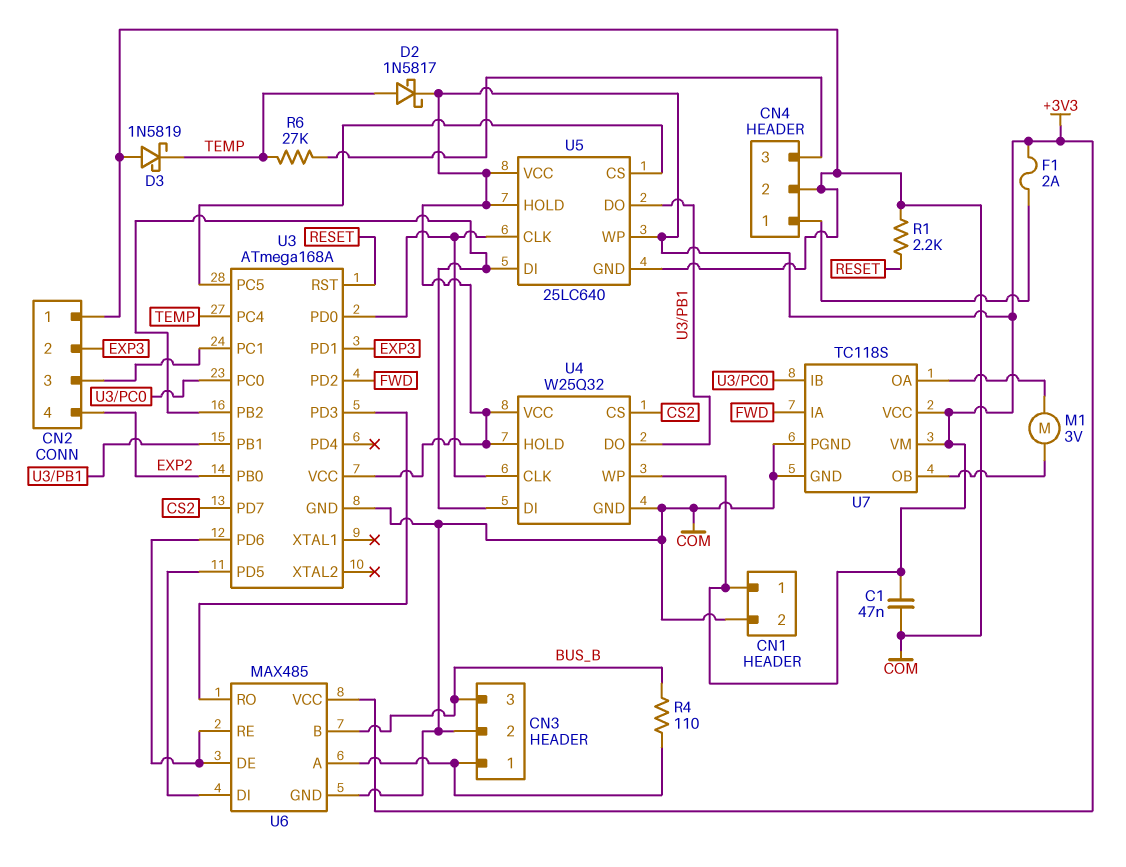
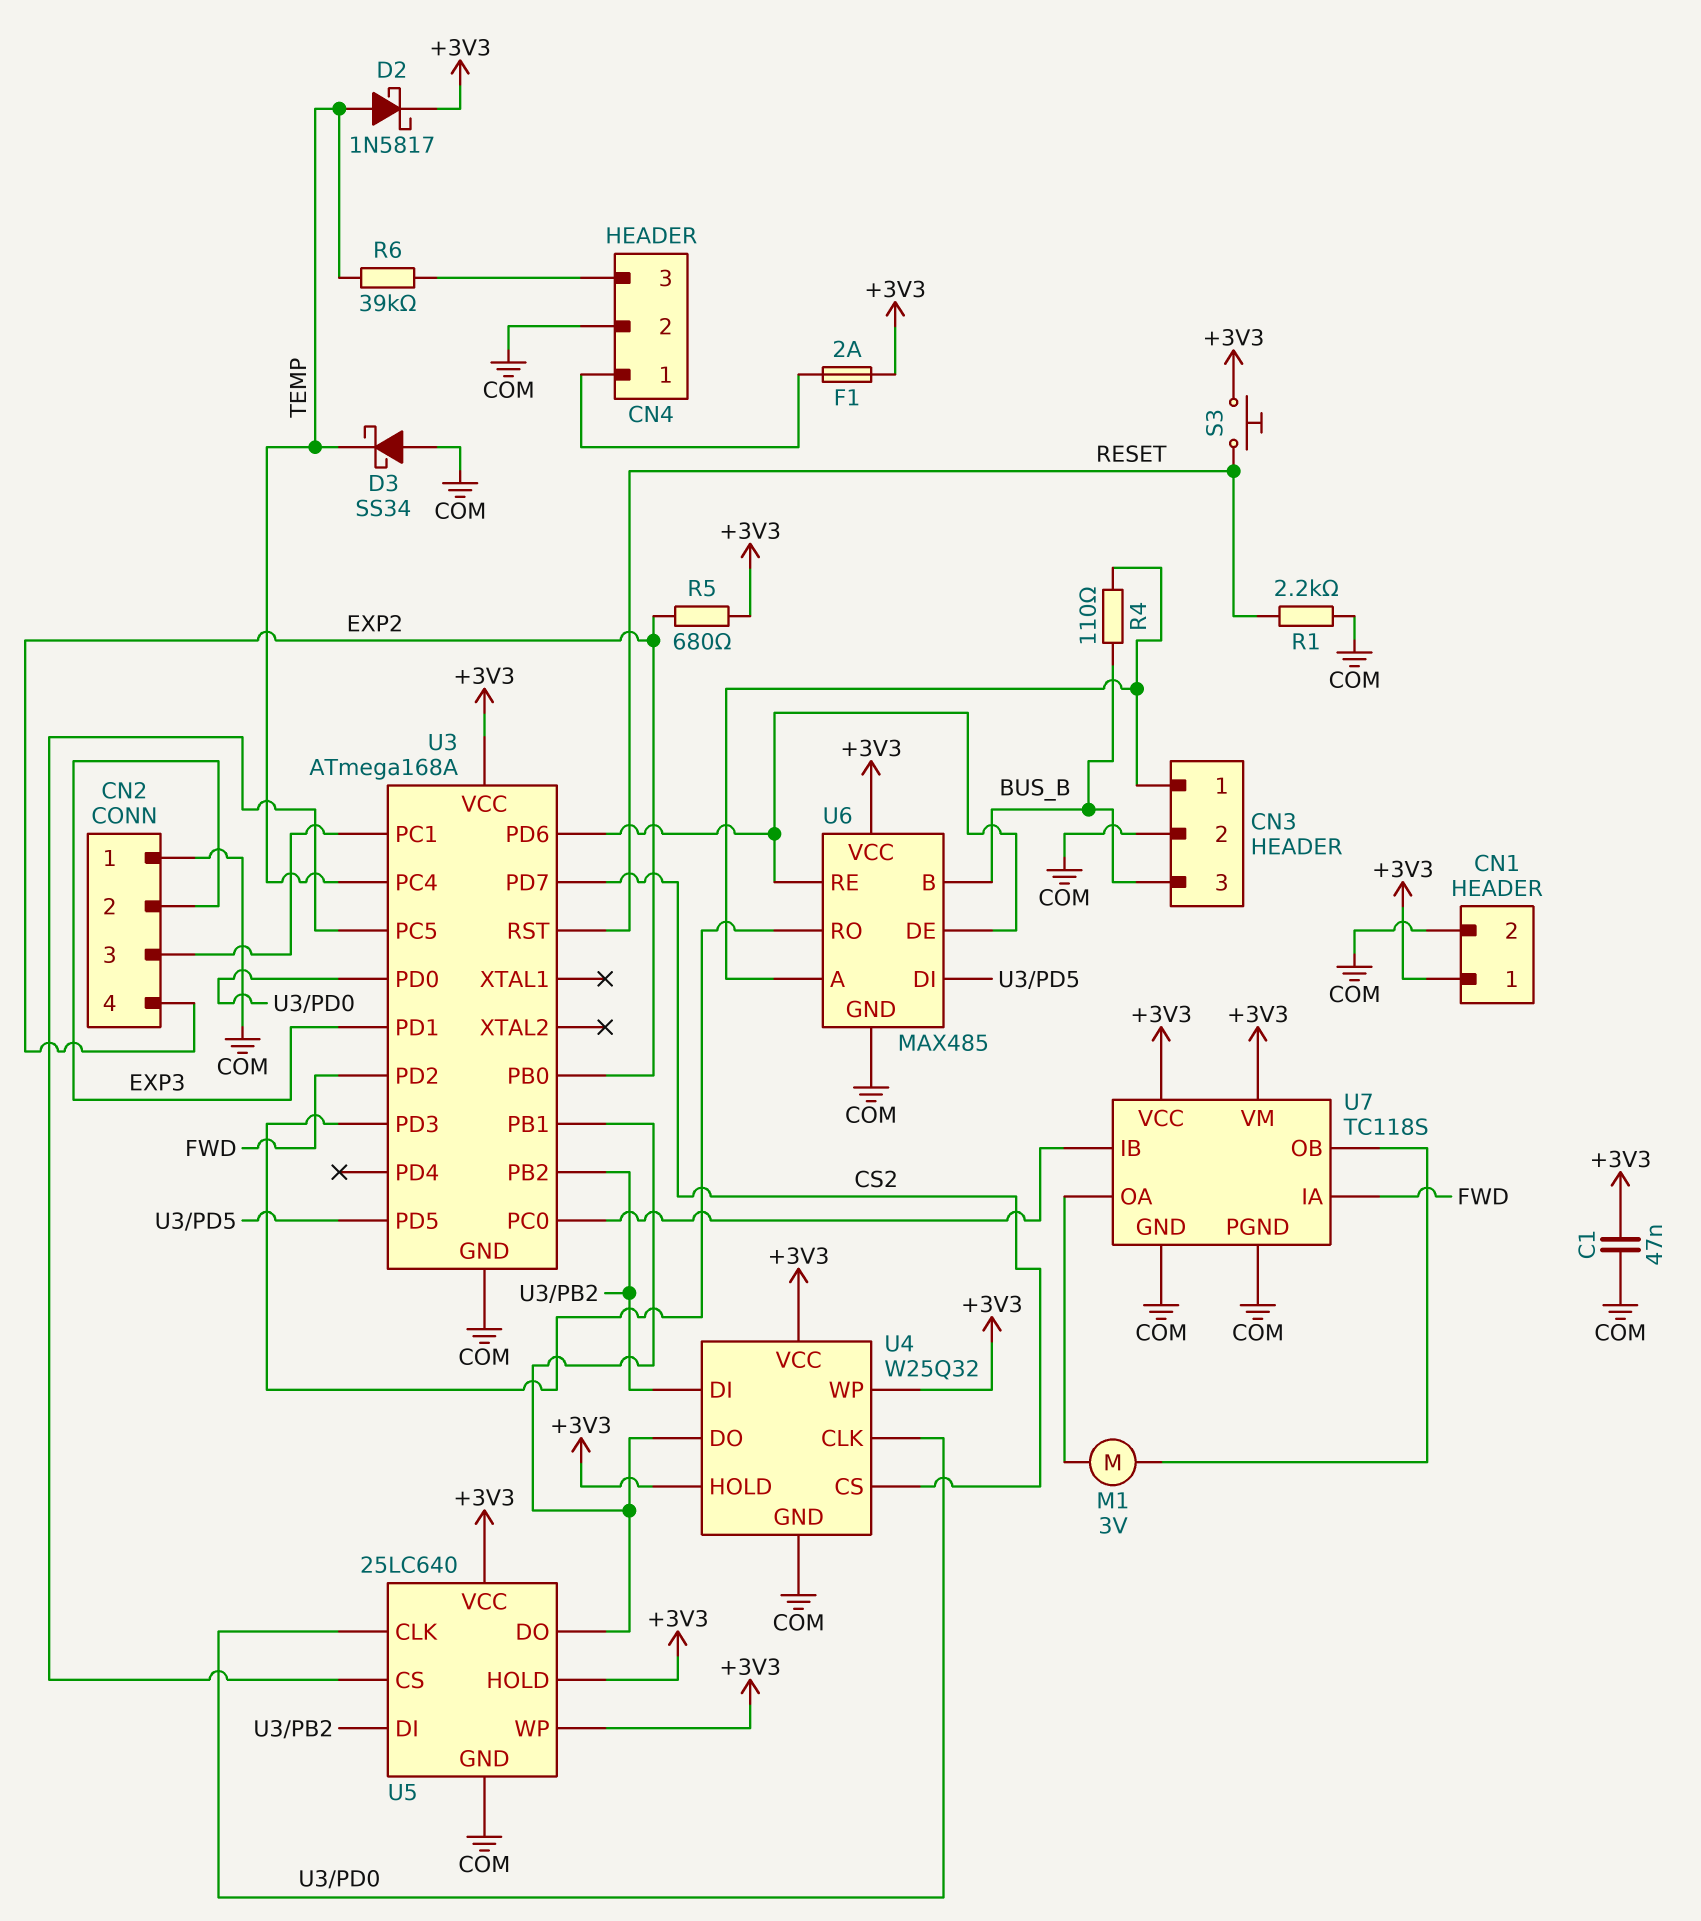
D3: schottky 1N5819 (A COM, K TEMP) -> schottky SS34 (A COM, K TEMP)
R5: none -> 680 (+3V3, EXP2)
R6: 27k (CN4/3, TEMP) -> 39k (CN4/3, TEMP)
S3: none -> button (+3V3, RESET)

